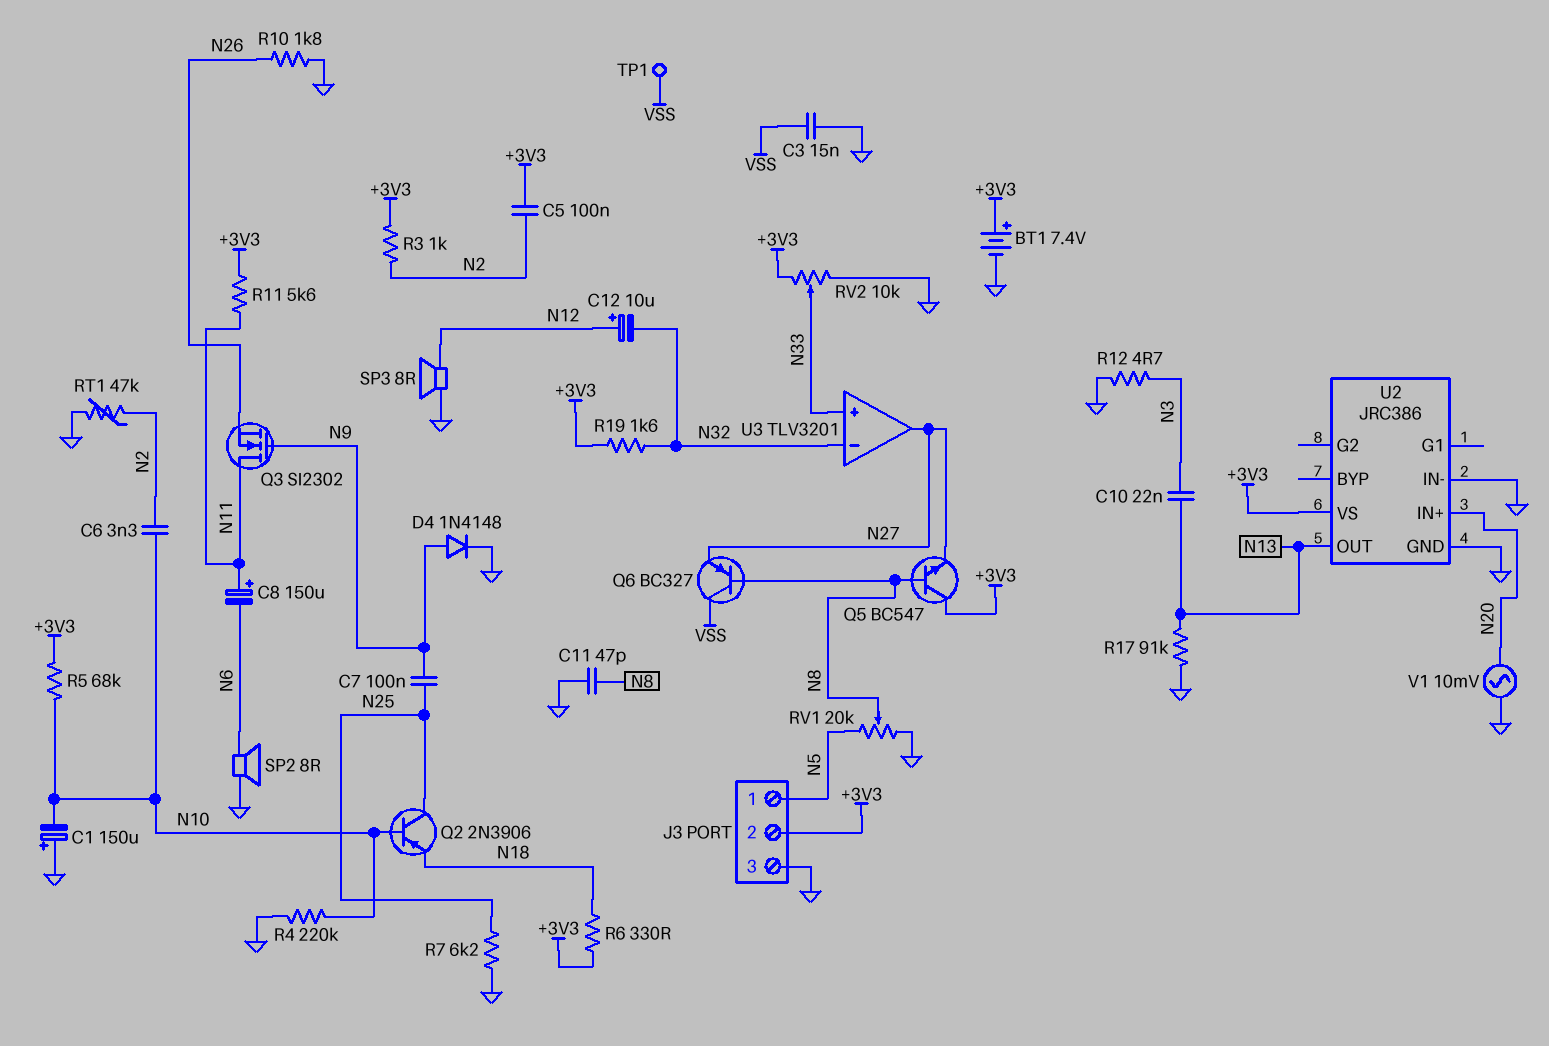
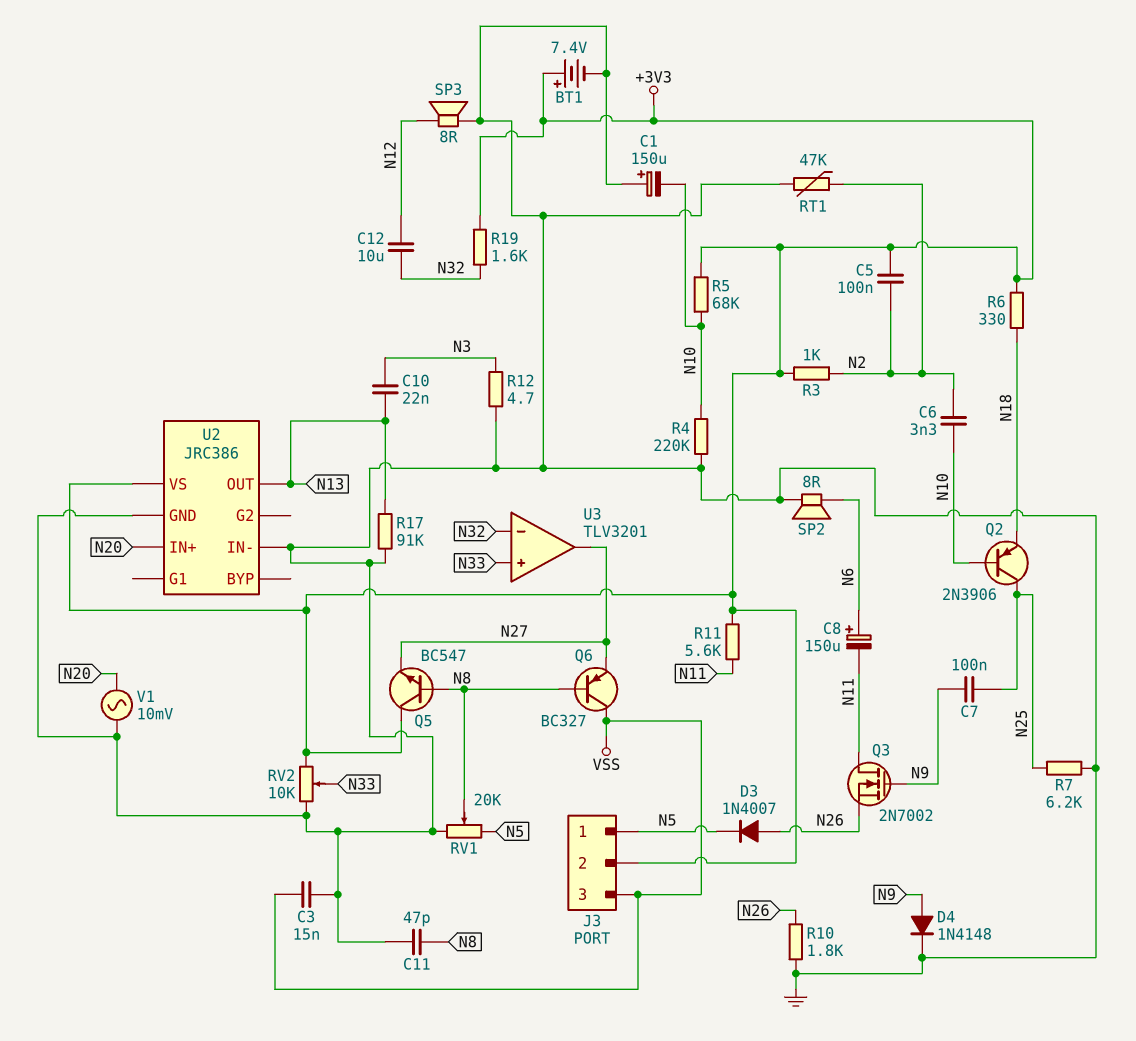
C8: 150uF (plus N11, minus N6) -> 150uF (plus N6, minus N11)
C12: 10uF (plus N12, minus N32) -> 10uF (N12, N32)
D3: none -> diode 1N4007 (A N26, K N5)
J3 pin 3: GND -> VSS
Q3: NMOS SI2302 (G N9, D N11, S N26) -> NMOS 2N7002 (G N9, D N11, S N26)
TP1: test point (VSS) -> none

